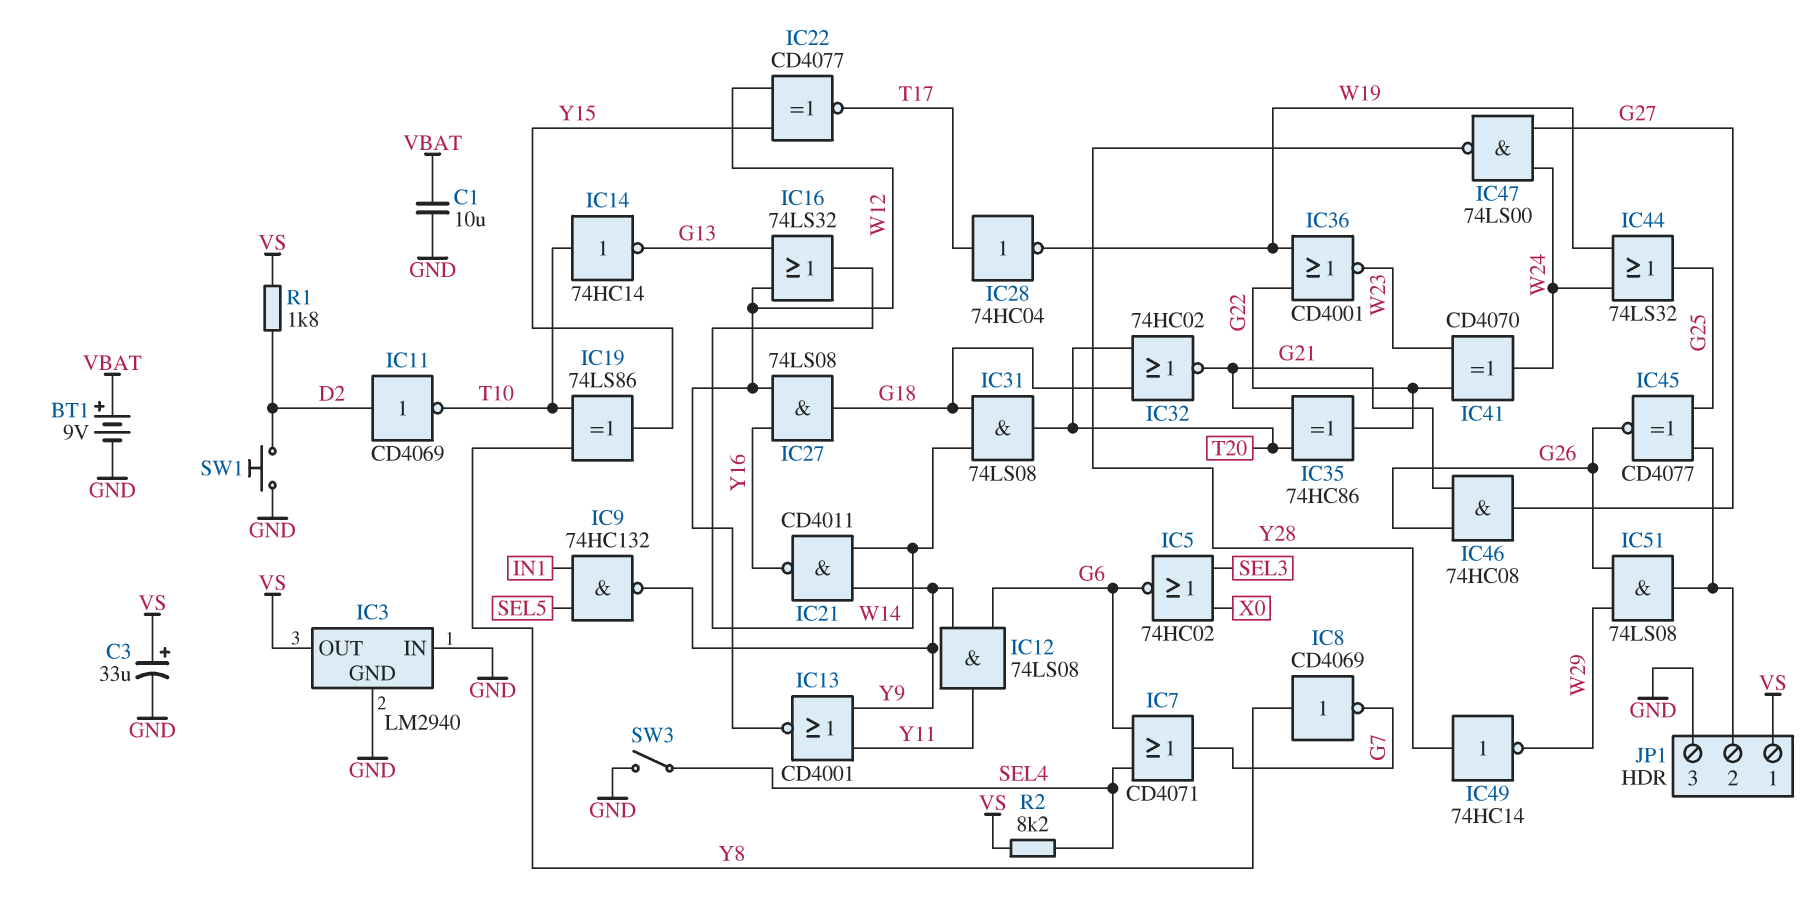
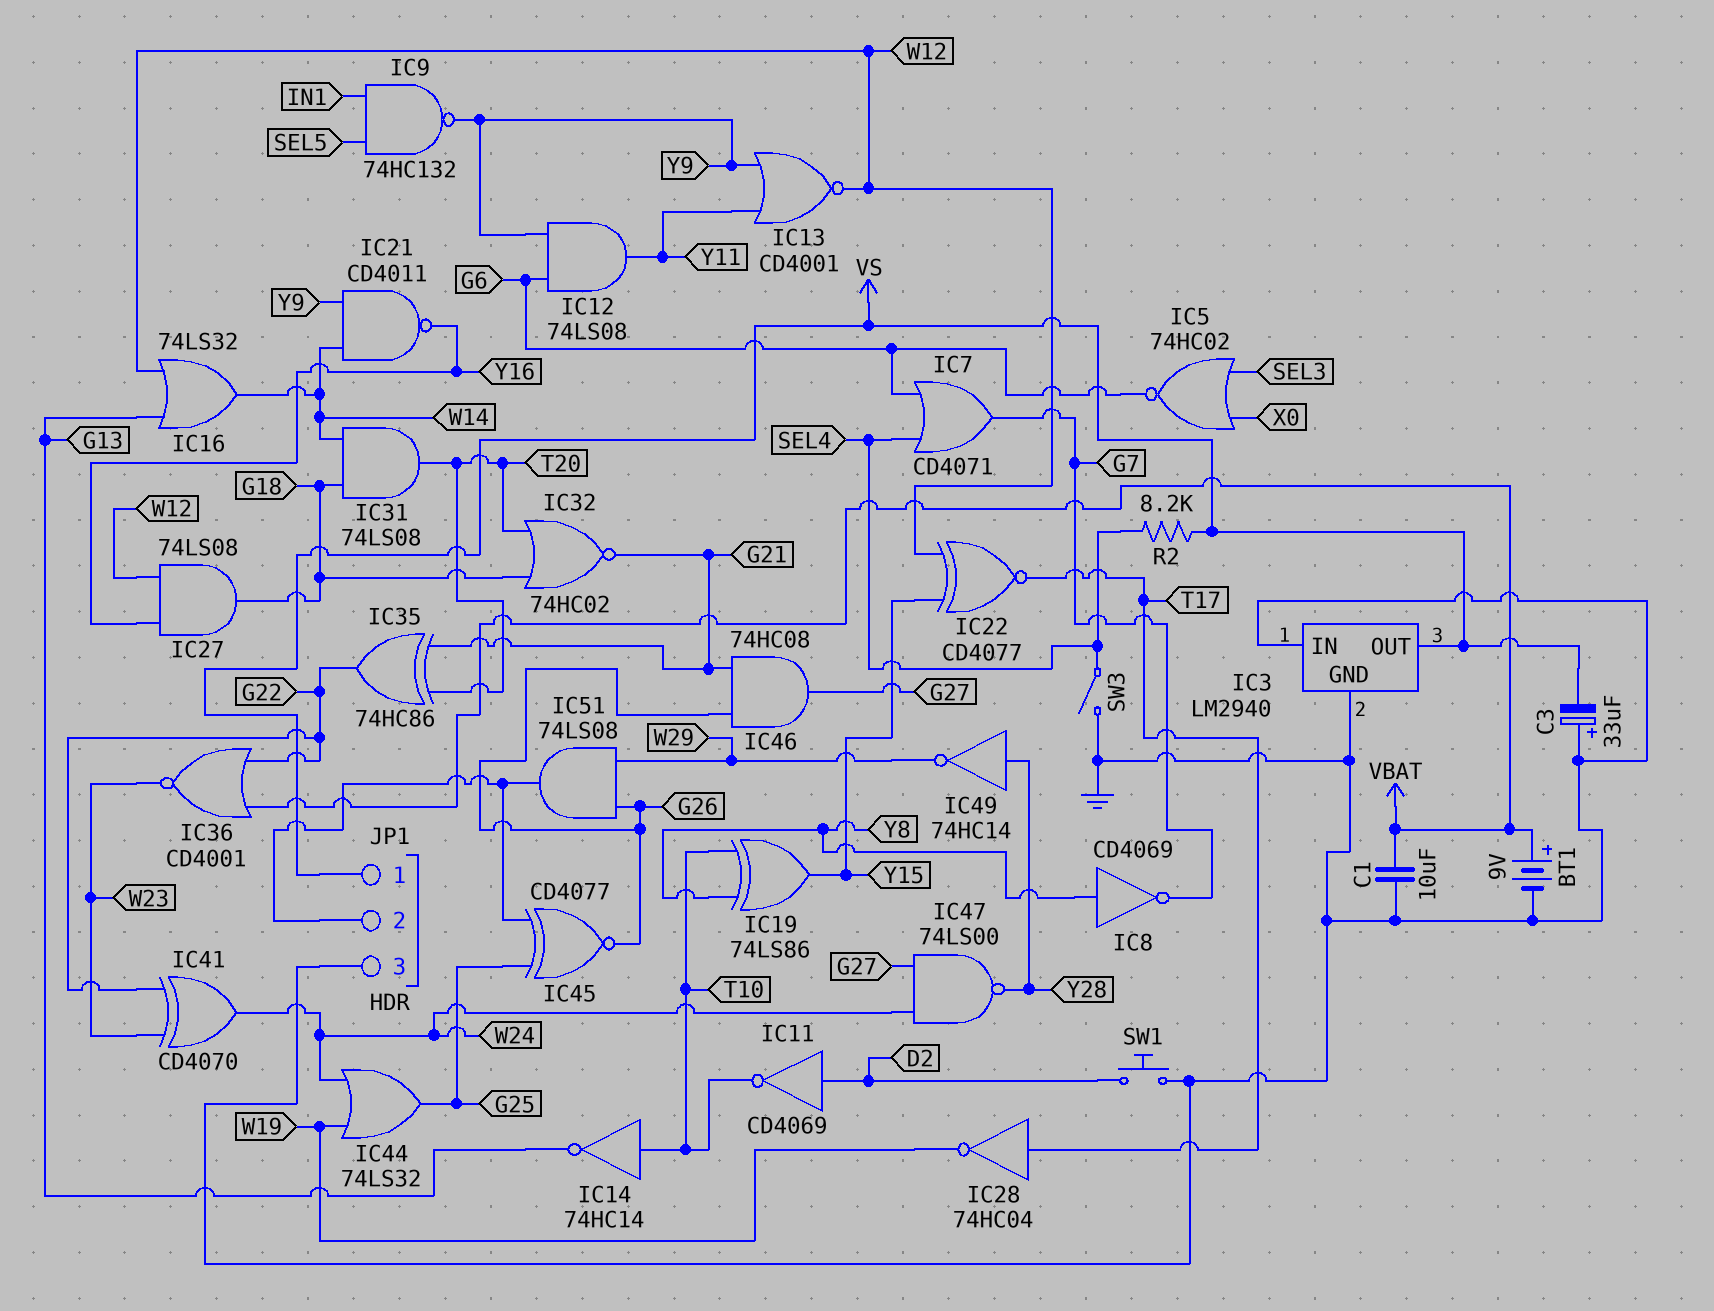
C3: 33uF (plus VS, minus GND) -> 33uF (plus GND, minus VS)
IC36: NOR CD4001 (in G22, in W19, out W23) -> NOR CD4001 (in G22, in VBAT, out W23)
R1: 1.8k (D2, VS) -> none

